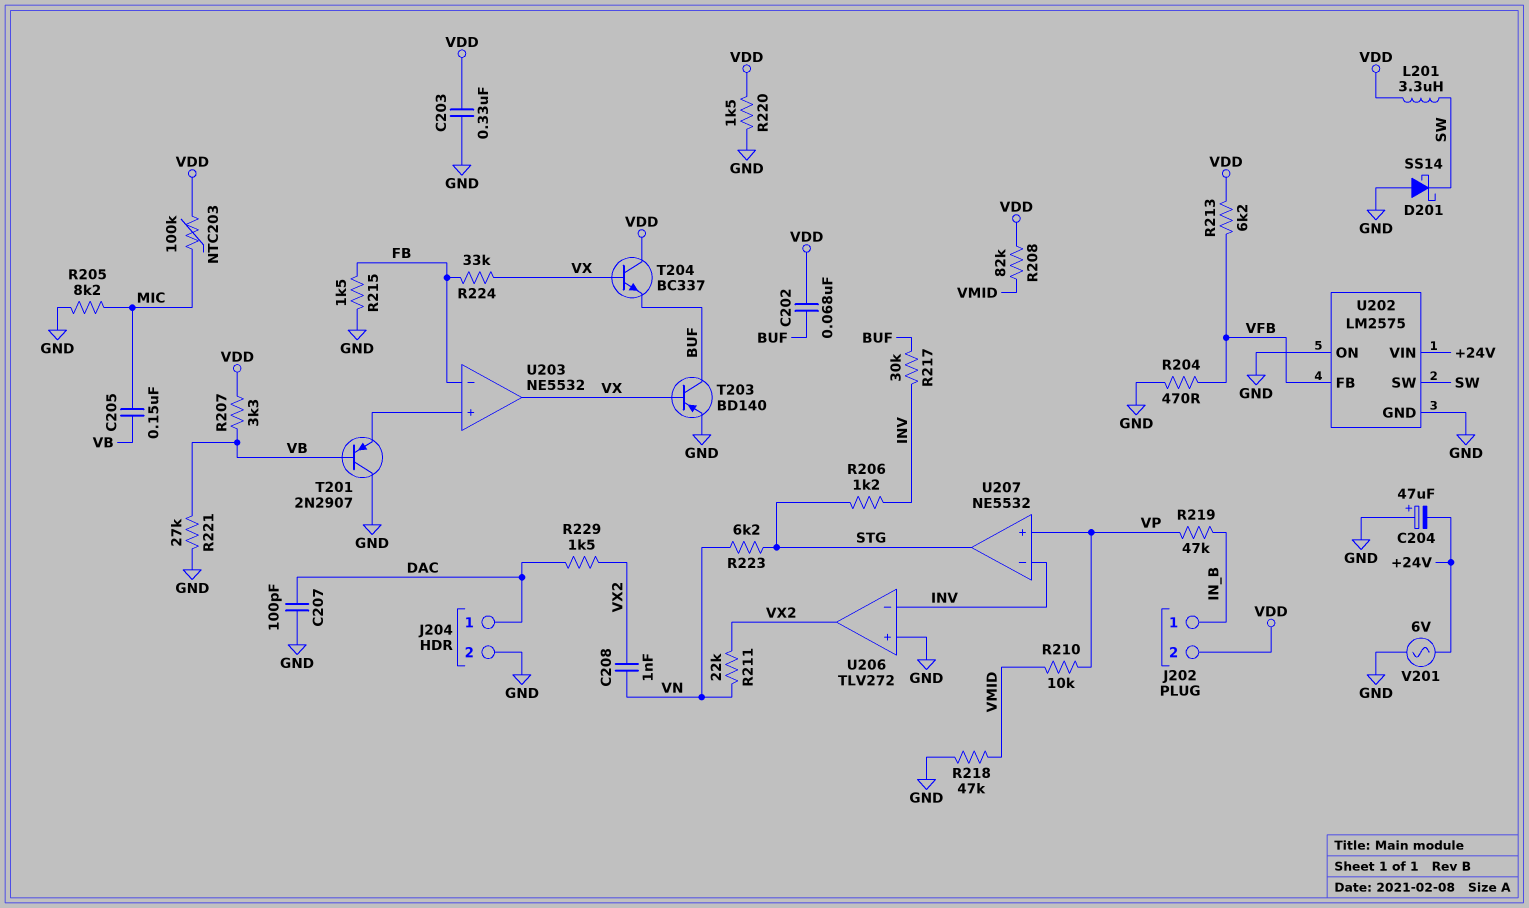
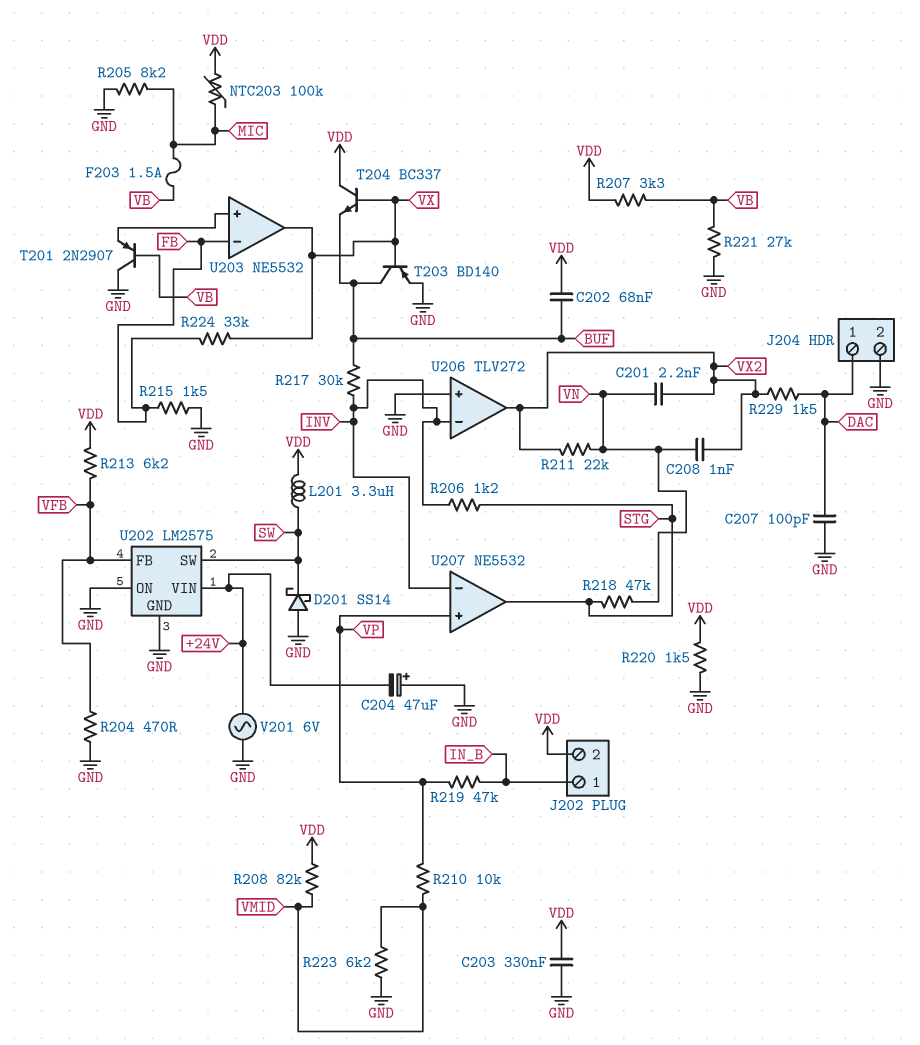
C201: none -> 2.2nF (VN, VX2)
C205: 150nF (MIC, VB) -> none
F203: none -> 1.5A (MIC, VB)
R218: 47k (GND, VMID) -> 47k (STG, VN)
R223: 6.2k (STG, VN) -> 6.2k (GND, VMID)

